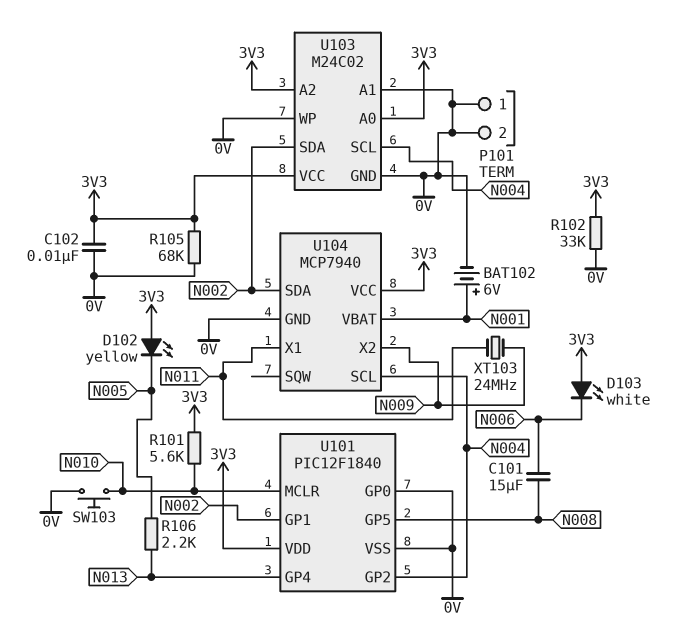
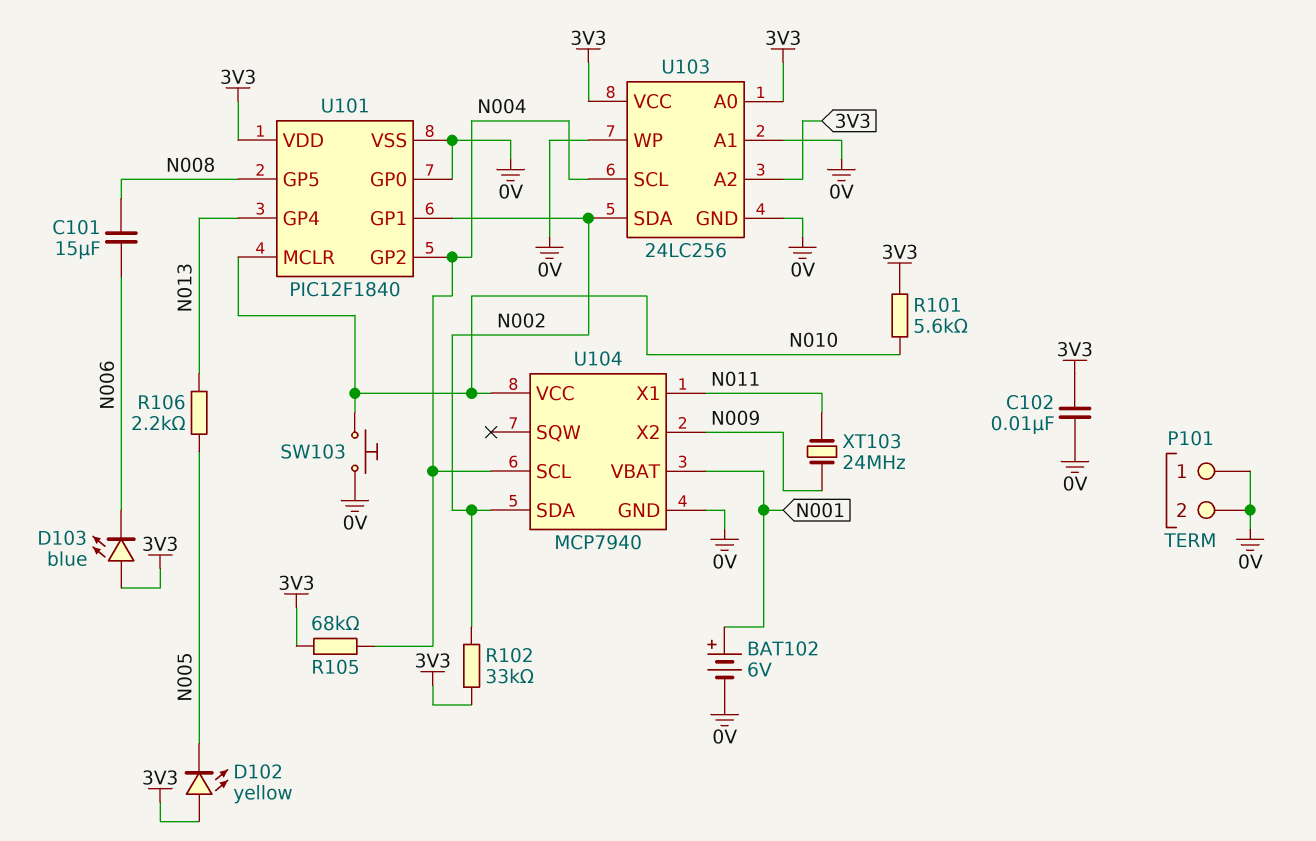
D103: LED white (A 3V3, K N006) -> LED blue (A 3V3, K N006)
R102: 33k (0V, 3V3) -> 33k (3V3, N002)
R105: 68k (0V, 3V3) -> 68k (3V3, N004)
U103: M24C02 -> 24LC256
U104 pin VCC: 3V3 -> N010

